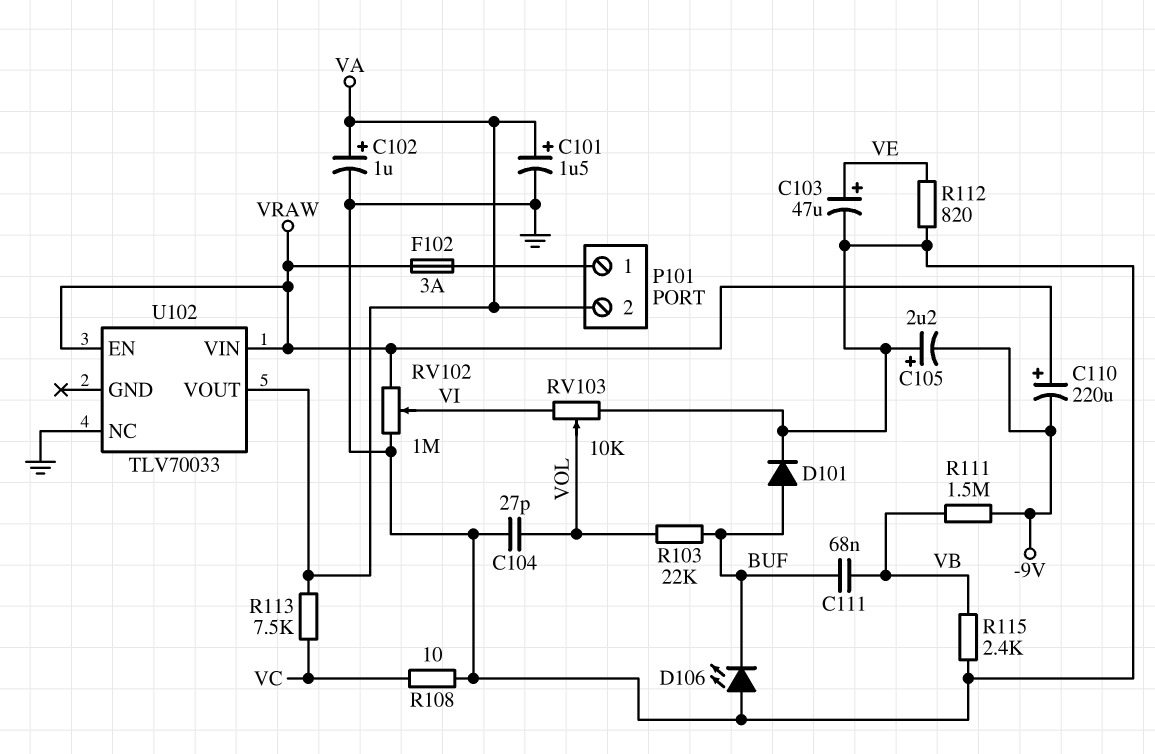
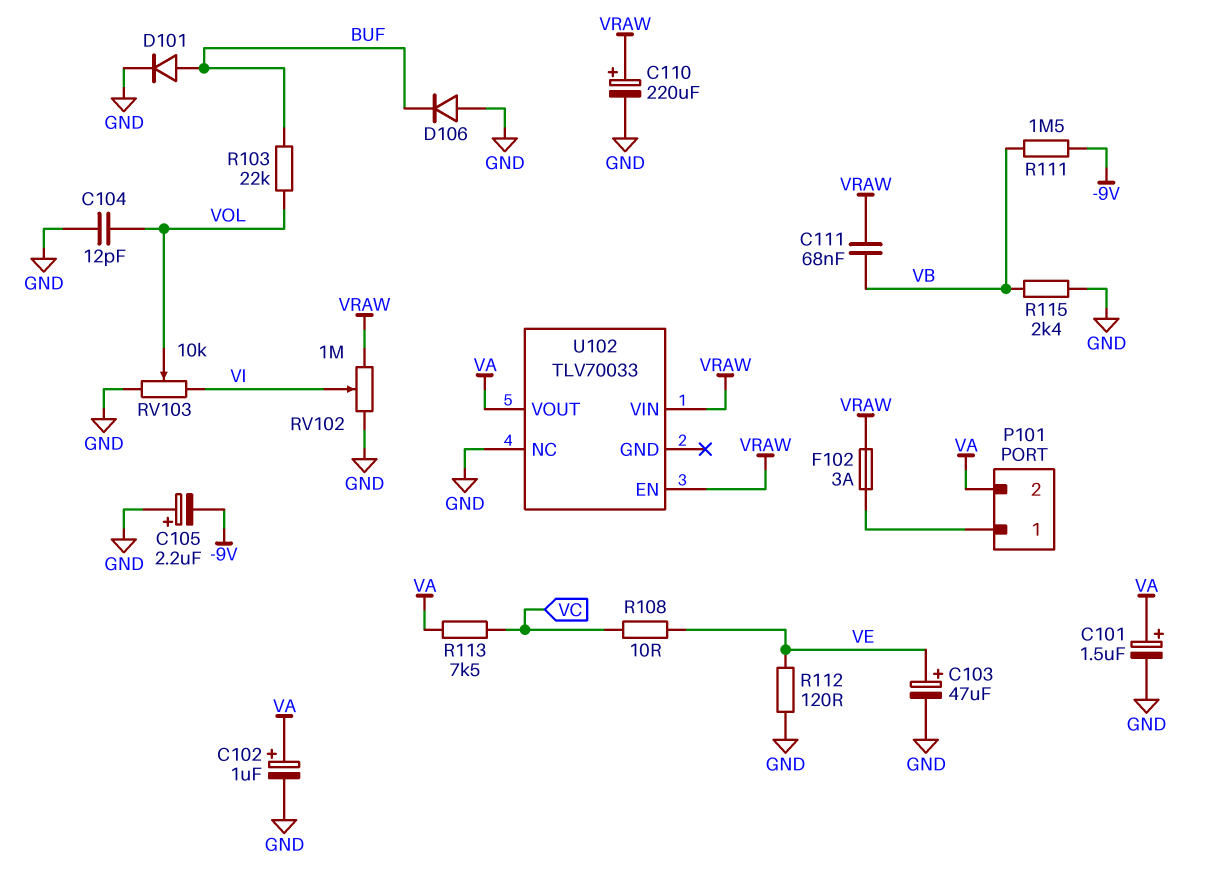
C104: 27pF (GND, VOL) -> 12pF (GND, VOL)
C110: 220uF (plus VRAW, minus -9V) -> 220uF (plus VRAW, minus GND)
C111: 68nF (BUF, VB) -> 68nF (VB, VRAW)
D106: LED (A GND, K BUF) -> diode (A GND, K BUF)
R108: 10 (GND, VC) -> 10 (VC, VE)
R112: 820 (GND, VE) -> 120 (GND, VE)

